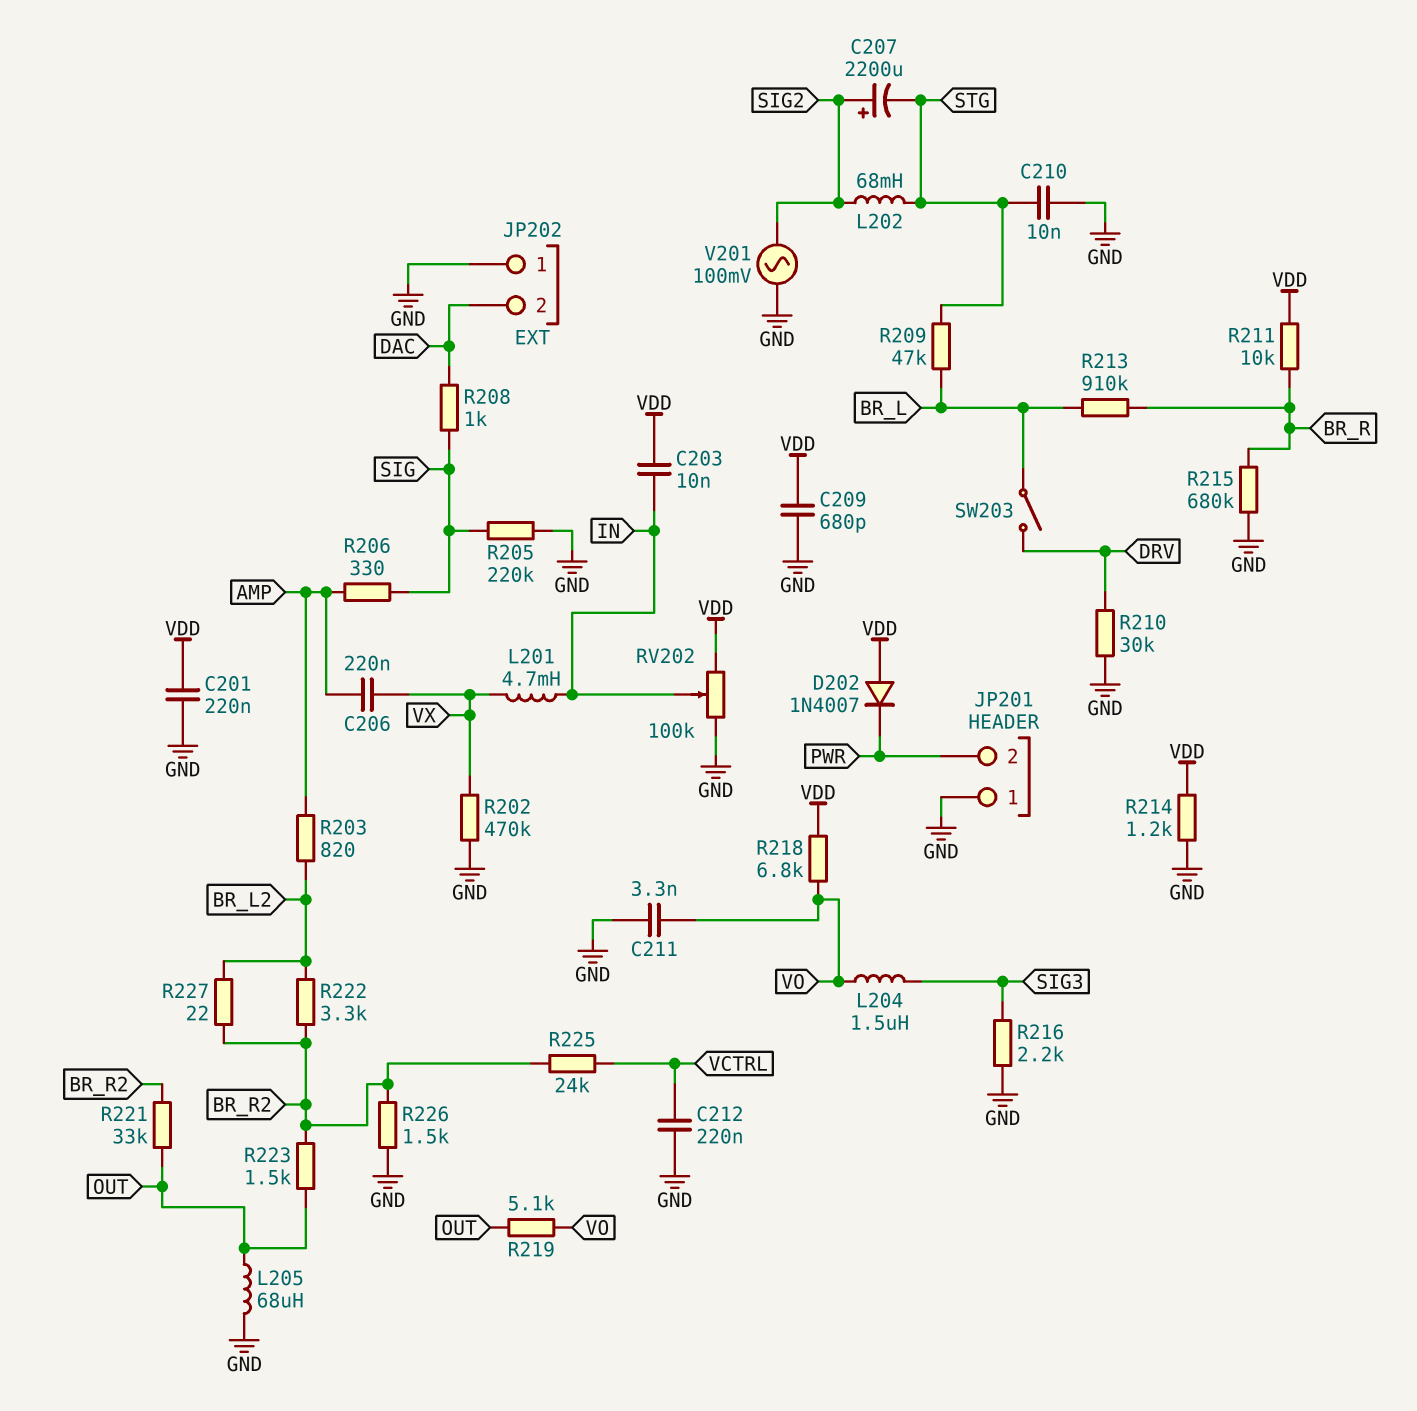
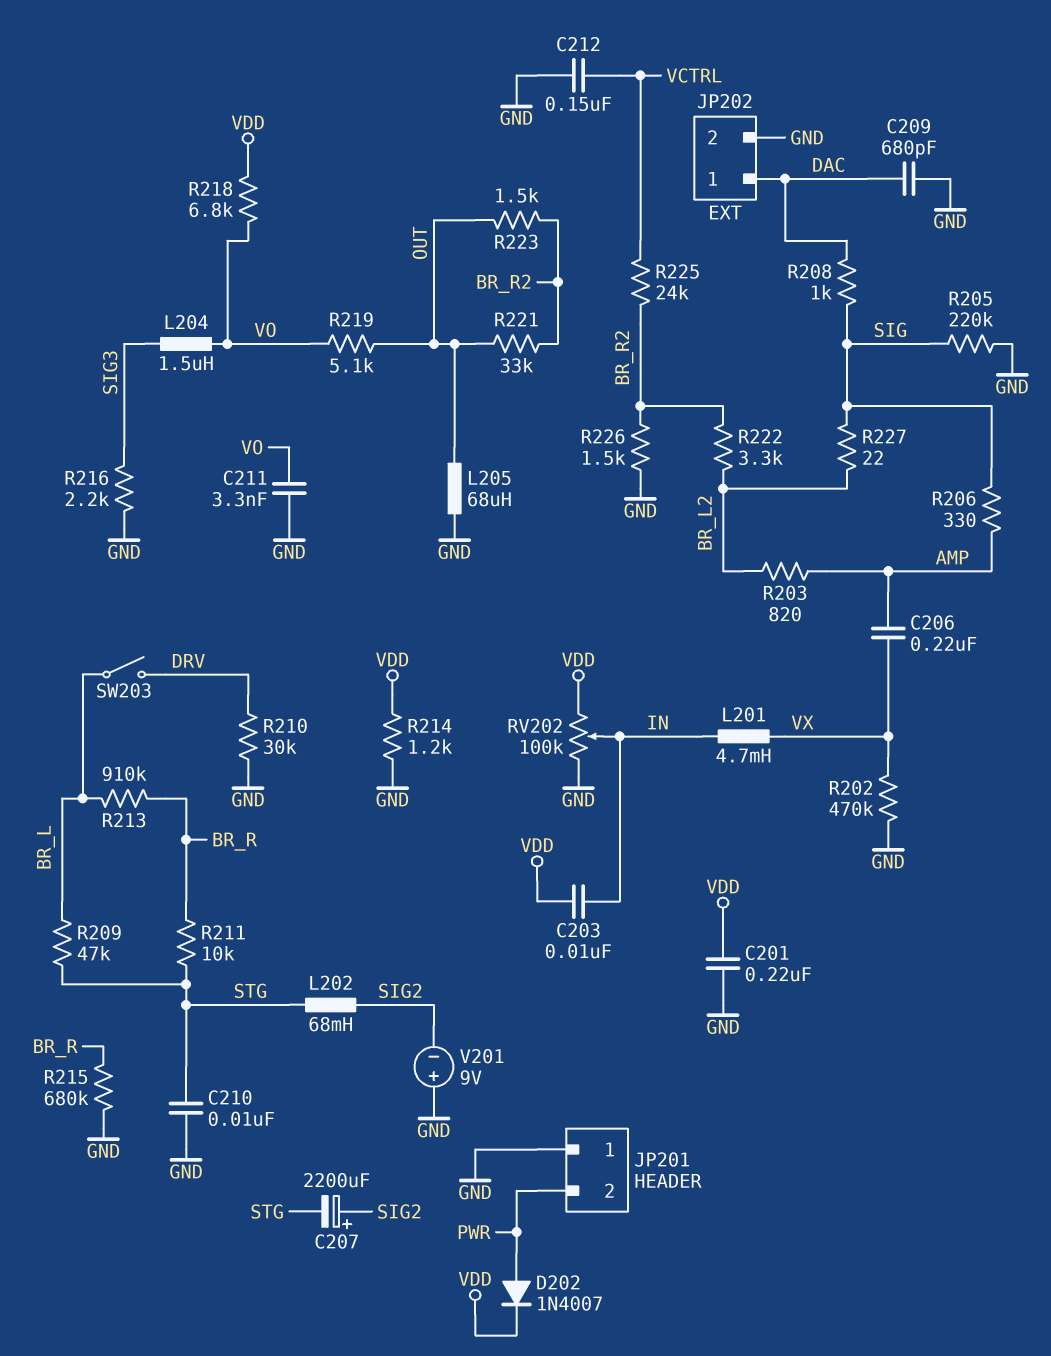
C209: 680pF (GND, VDD) -> 680pF (DAC, GND)
C212: 220nF (GND, VCTRL) -> 150nF (GND, VCTRL)
D202: diode 1N4007 (A VDD, K PWR) -> diode 1N4007 (A PWR, K VDD)
JP202 pin 1: GND -> DAC
JP202 pin 2: DAC -> GND
R211: 10k (BR_R, VDD) -> 10k (BR_R, STG)
R227: 22 (BR_L2, BR_R2) -> 22 (BR_L2, SIG)
V201: AC 100mV (GND, SIG2) -> 9V (plus GND, minus SIG2)

